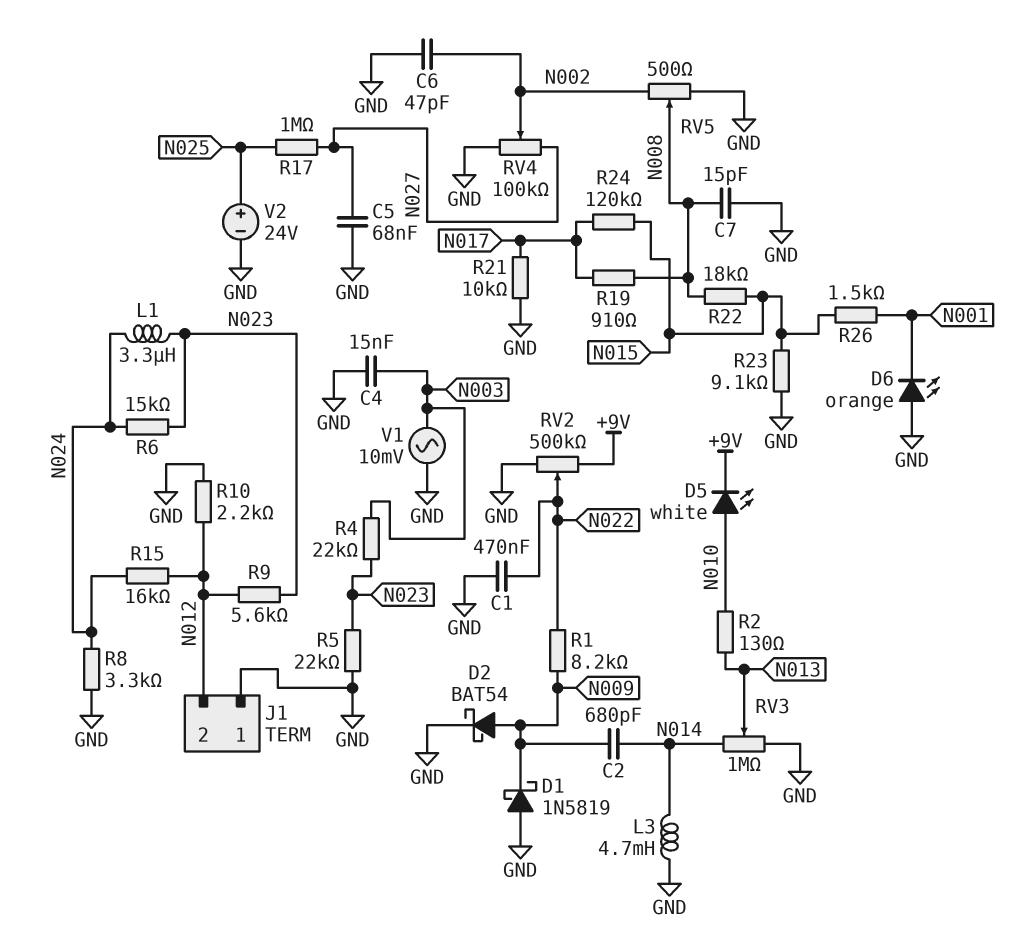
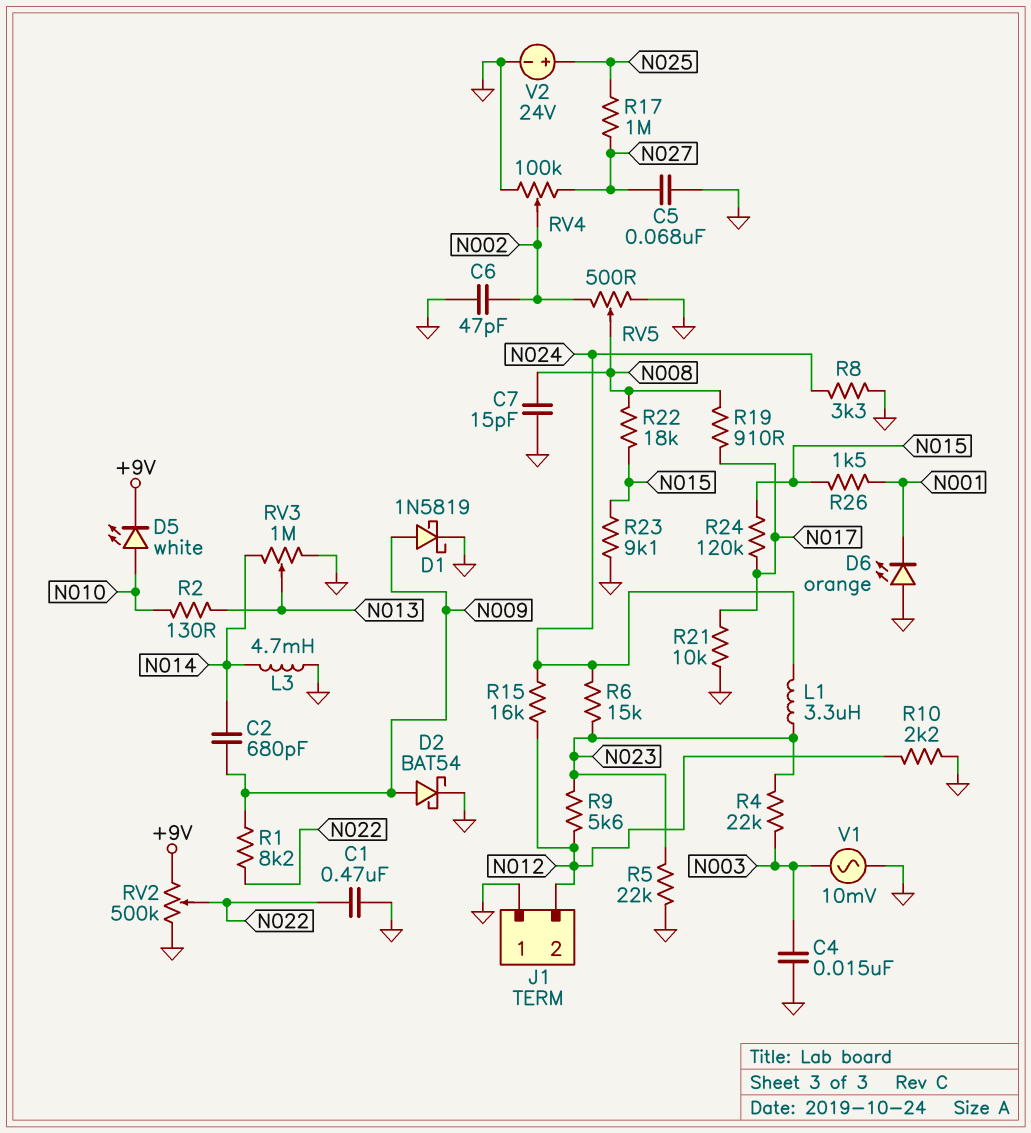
D1: schottky 1N5819 (A GND, K N009) -> schottky 1N5819 (A N009, K GND)

